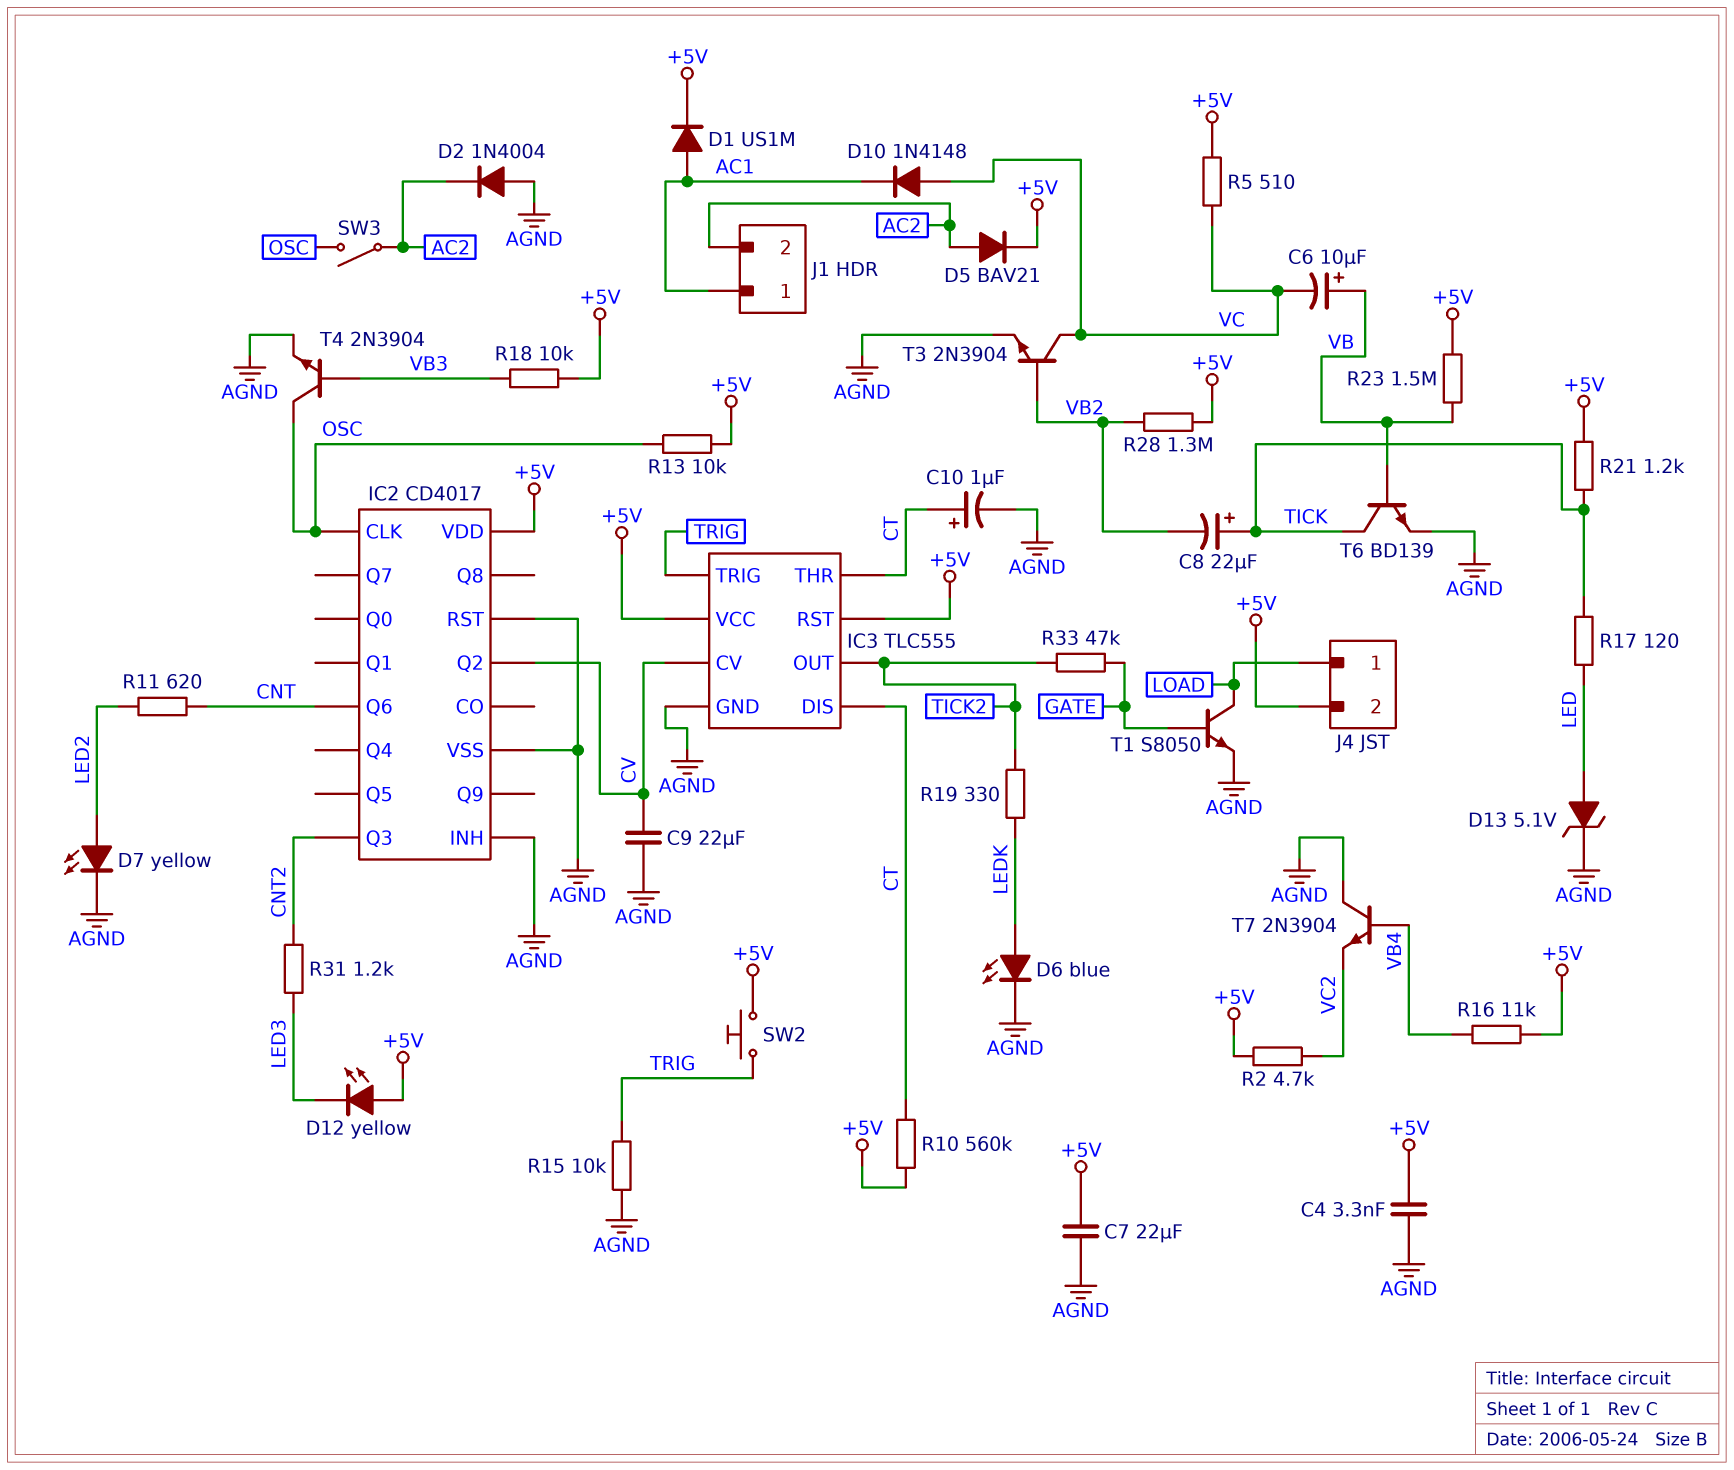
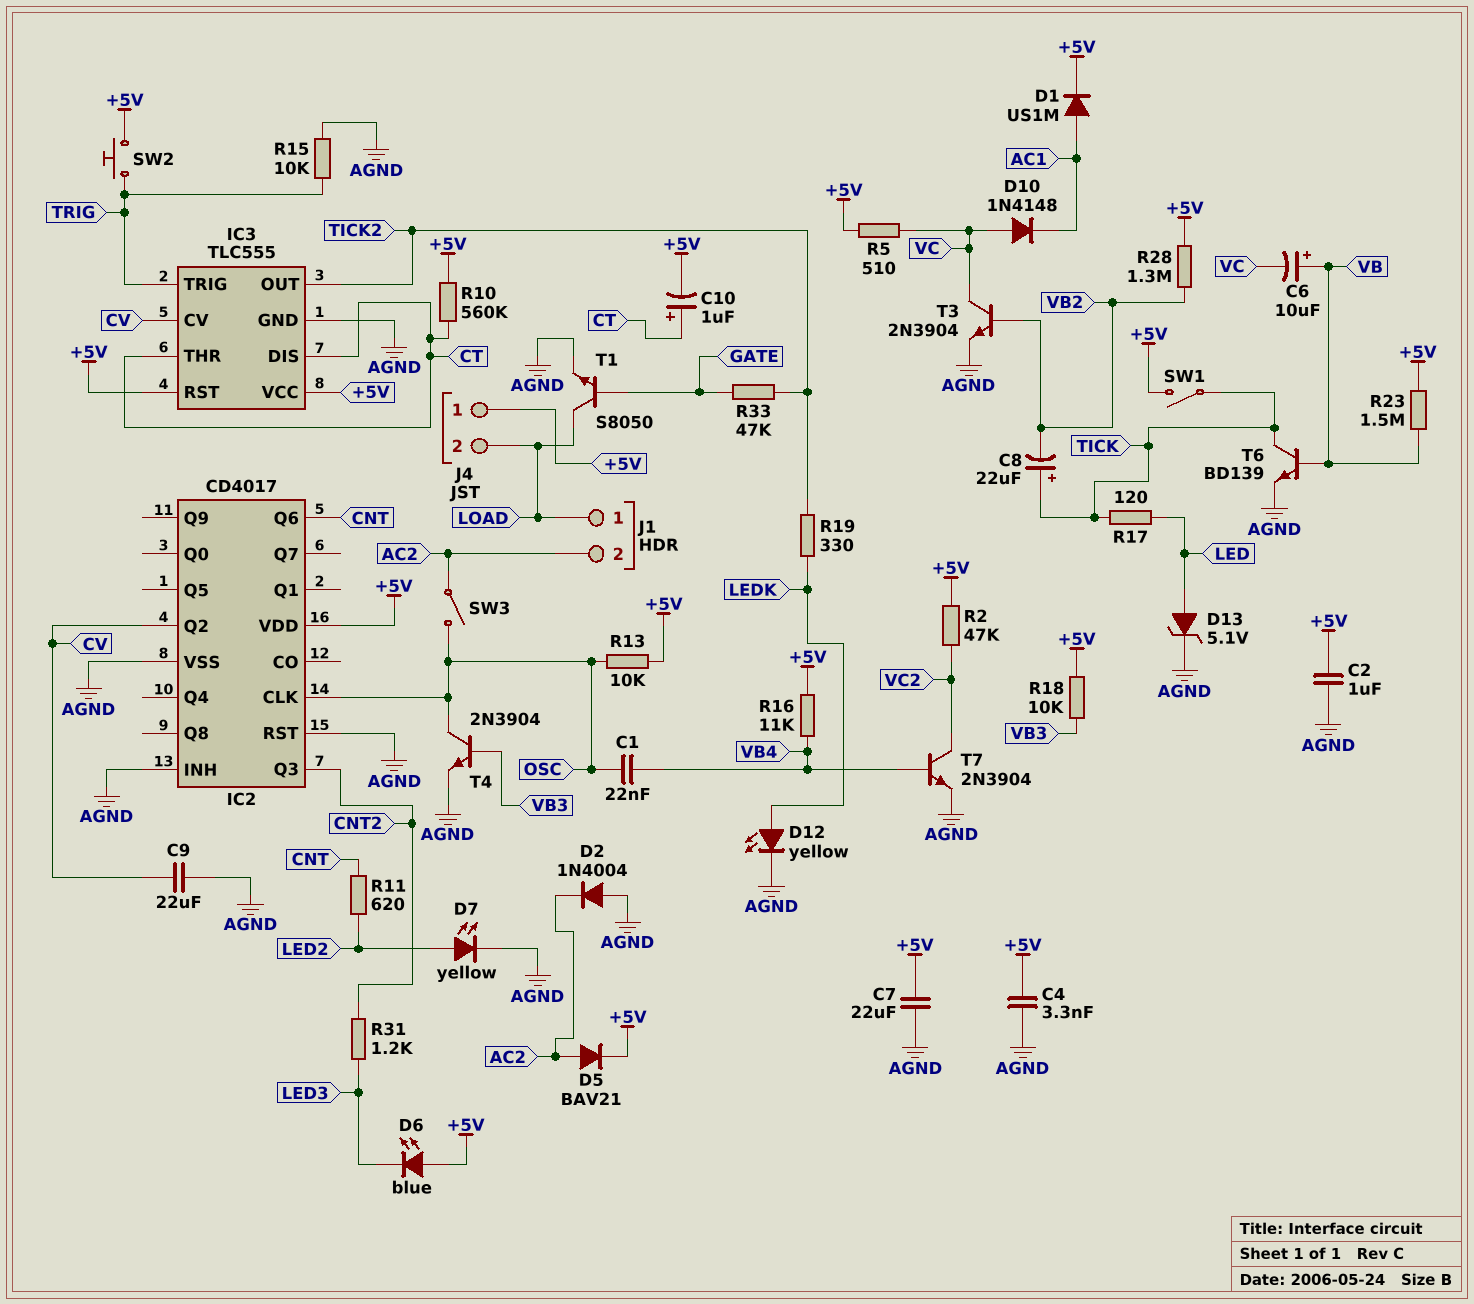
C1: none -> 22nF (OSC, VB4)
C2: none -> 1uF (+5V, AGND)
C10: 1uF (plus CT, minus AGND) -> 1uF (plus CT, minus +5V)
D6: LED blue (A LEDK, K AGND) -> LED blue (A +5V, K LED3)
D12: LED yellow (A +5V, K LED3) -> LED yellow (A LEDK, K AGND)
J1 pin 1: AC1 -> LOAD
J4 pin 1: LOAD -> +5V
J4 pin 2: +5V -> LOAD
R2: 4.7k (+5V, VC2) -> 47k (+5V, VC2)
R21: 1.2k (+5V, TICK) -> none
SW1: none -> switch (+5V, TICK)
T7: NPN 2N3904 (B VB4, C AGND, E VC2) -> NPN 2N3904 (B VB4, C VC2, E AGND)

